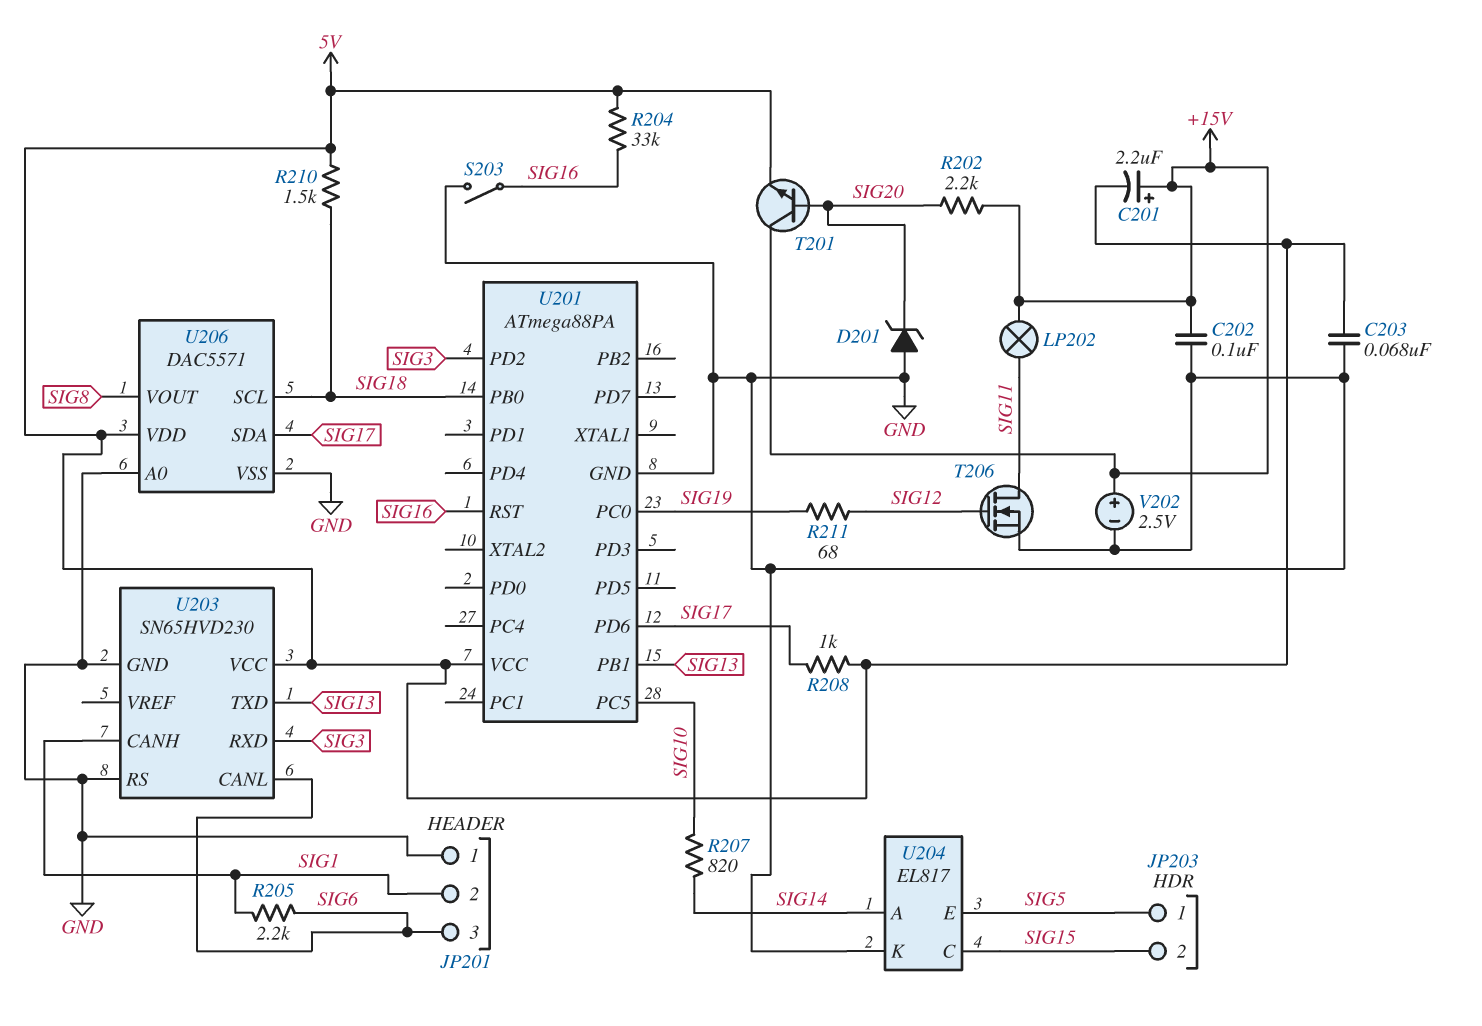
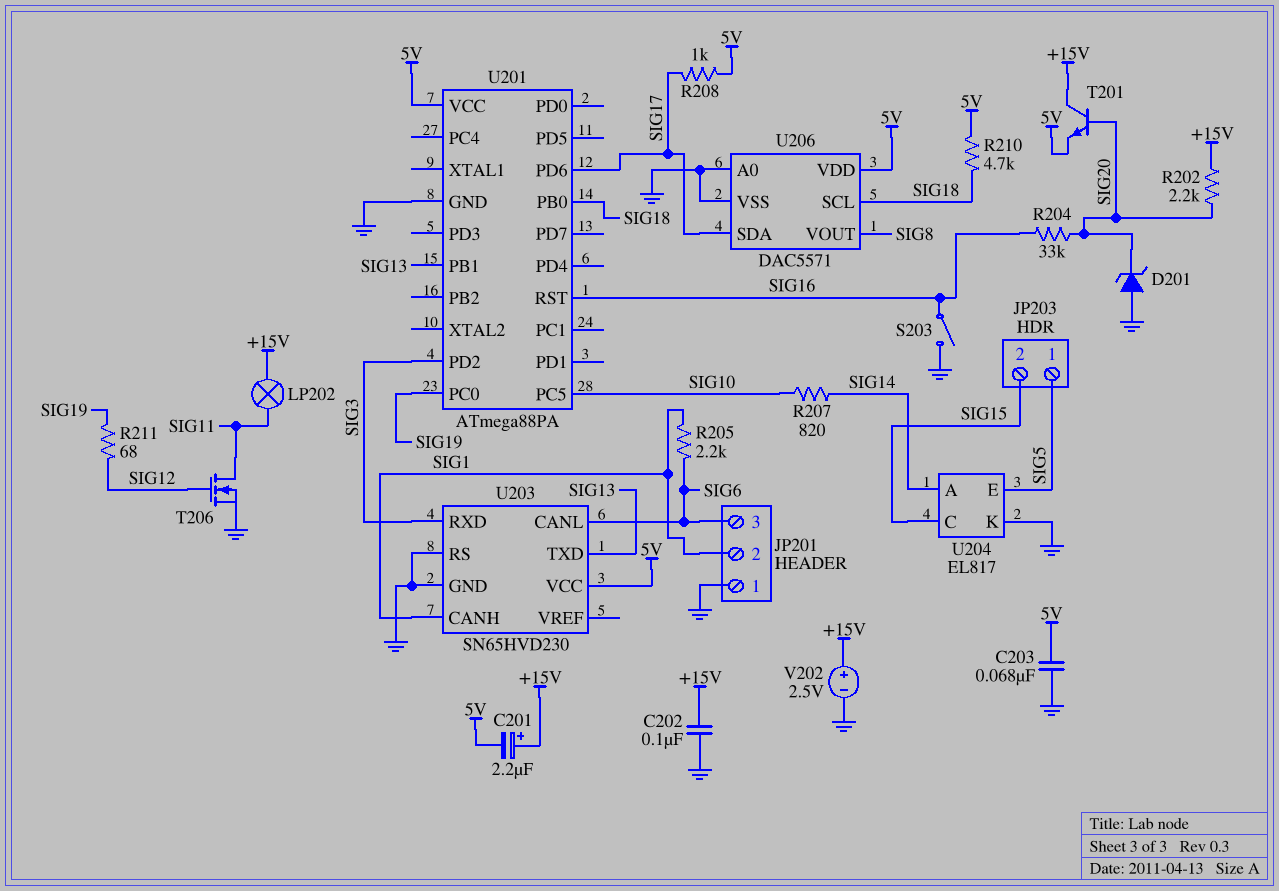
R204: 33k (5V, SIG16) -> 33k (SIG16, SIG20)
R210: 1.5k (5V, SIG18) -> 4.7k (5V, SIG18)

